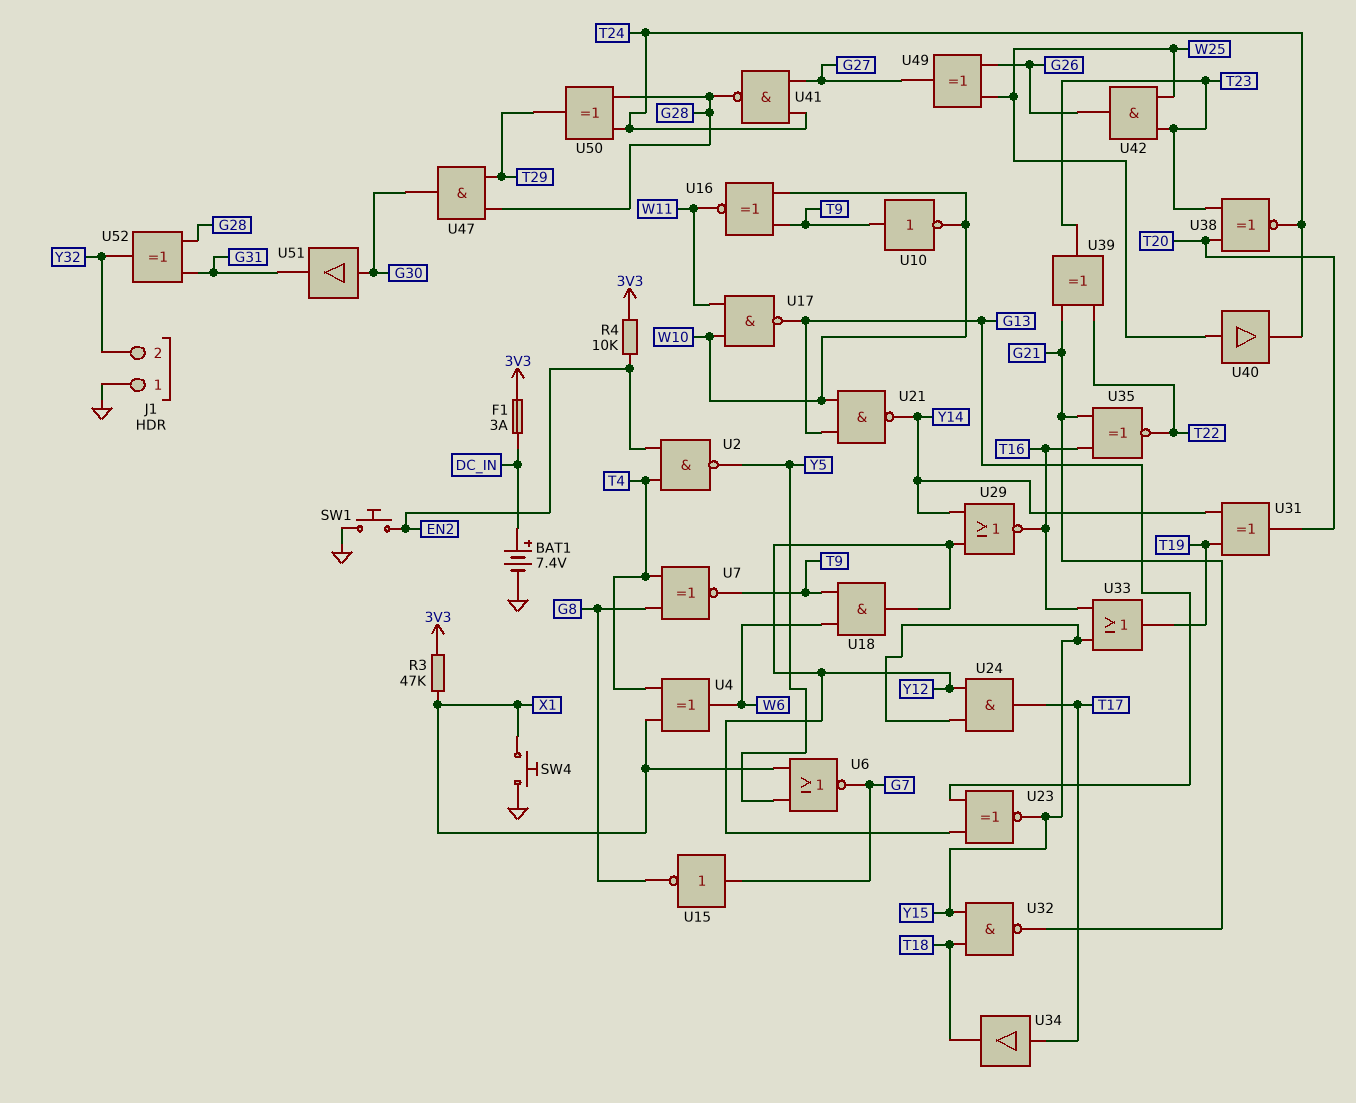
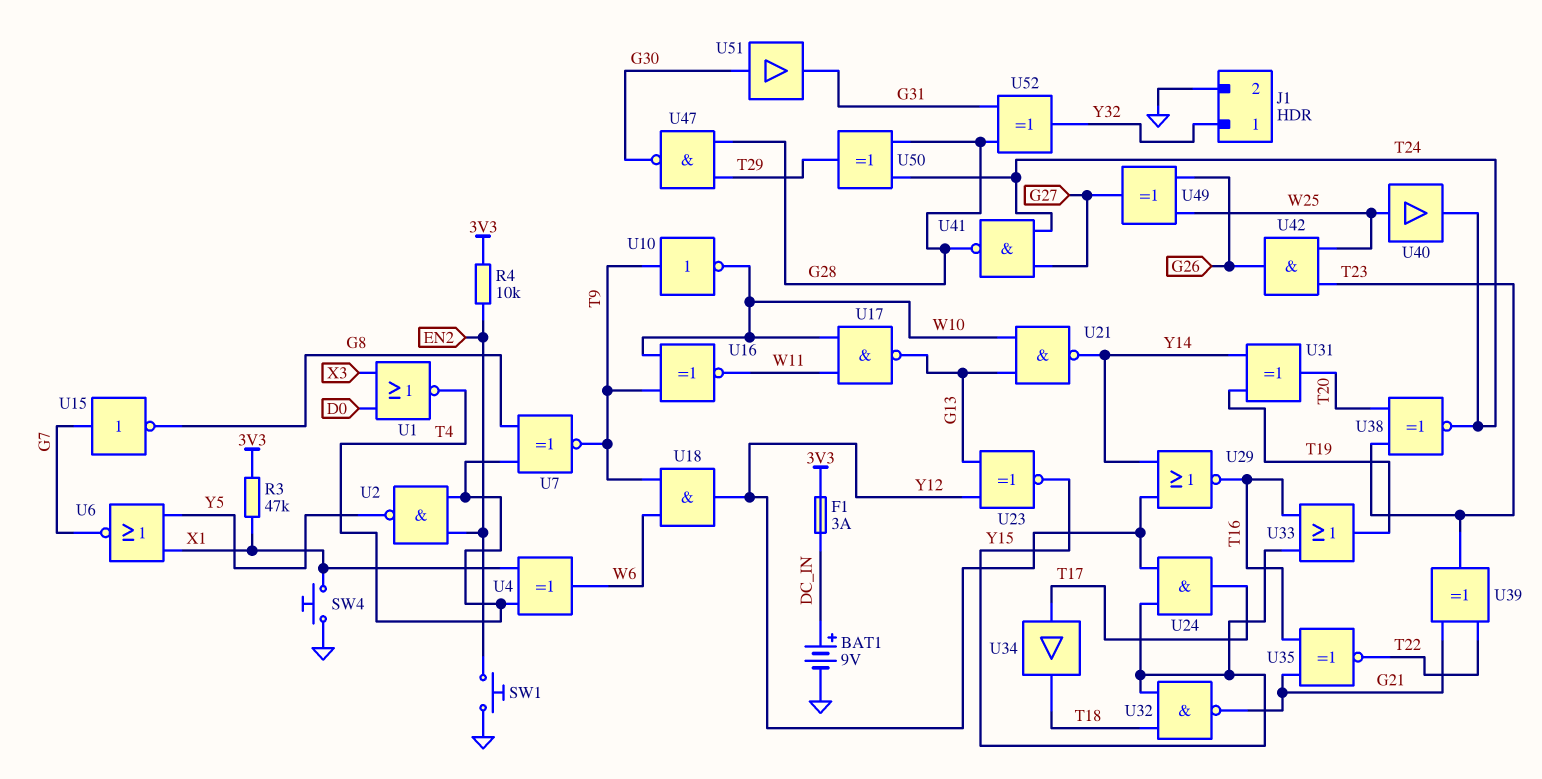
BAT1: 7.4V (plus DC_IN, minus GND) -> 9V (plus DC_IN, minus GND)
J1 pin 1: GND -> Y32
J1 pin 2: Y32 -> GND
U1: none -> NOR (in D0, in X3, out T4)
U47: AND (in G28, in T29, out G30) -> NAND (in G28, in T29, out G30)

